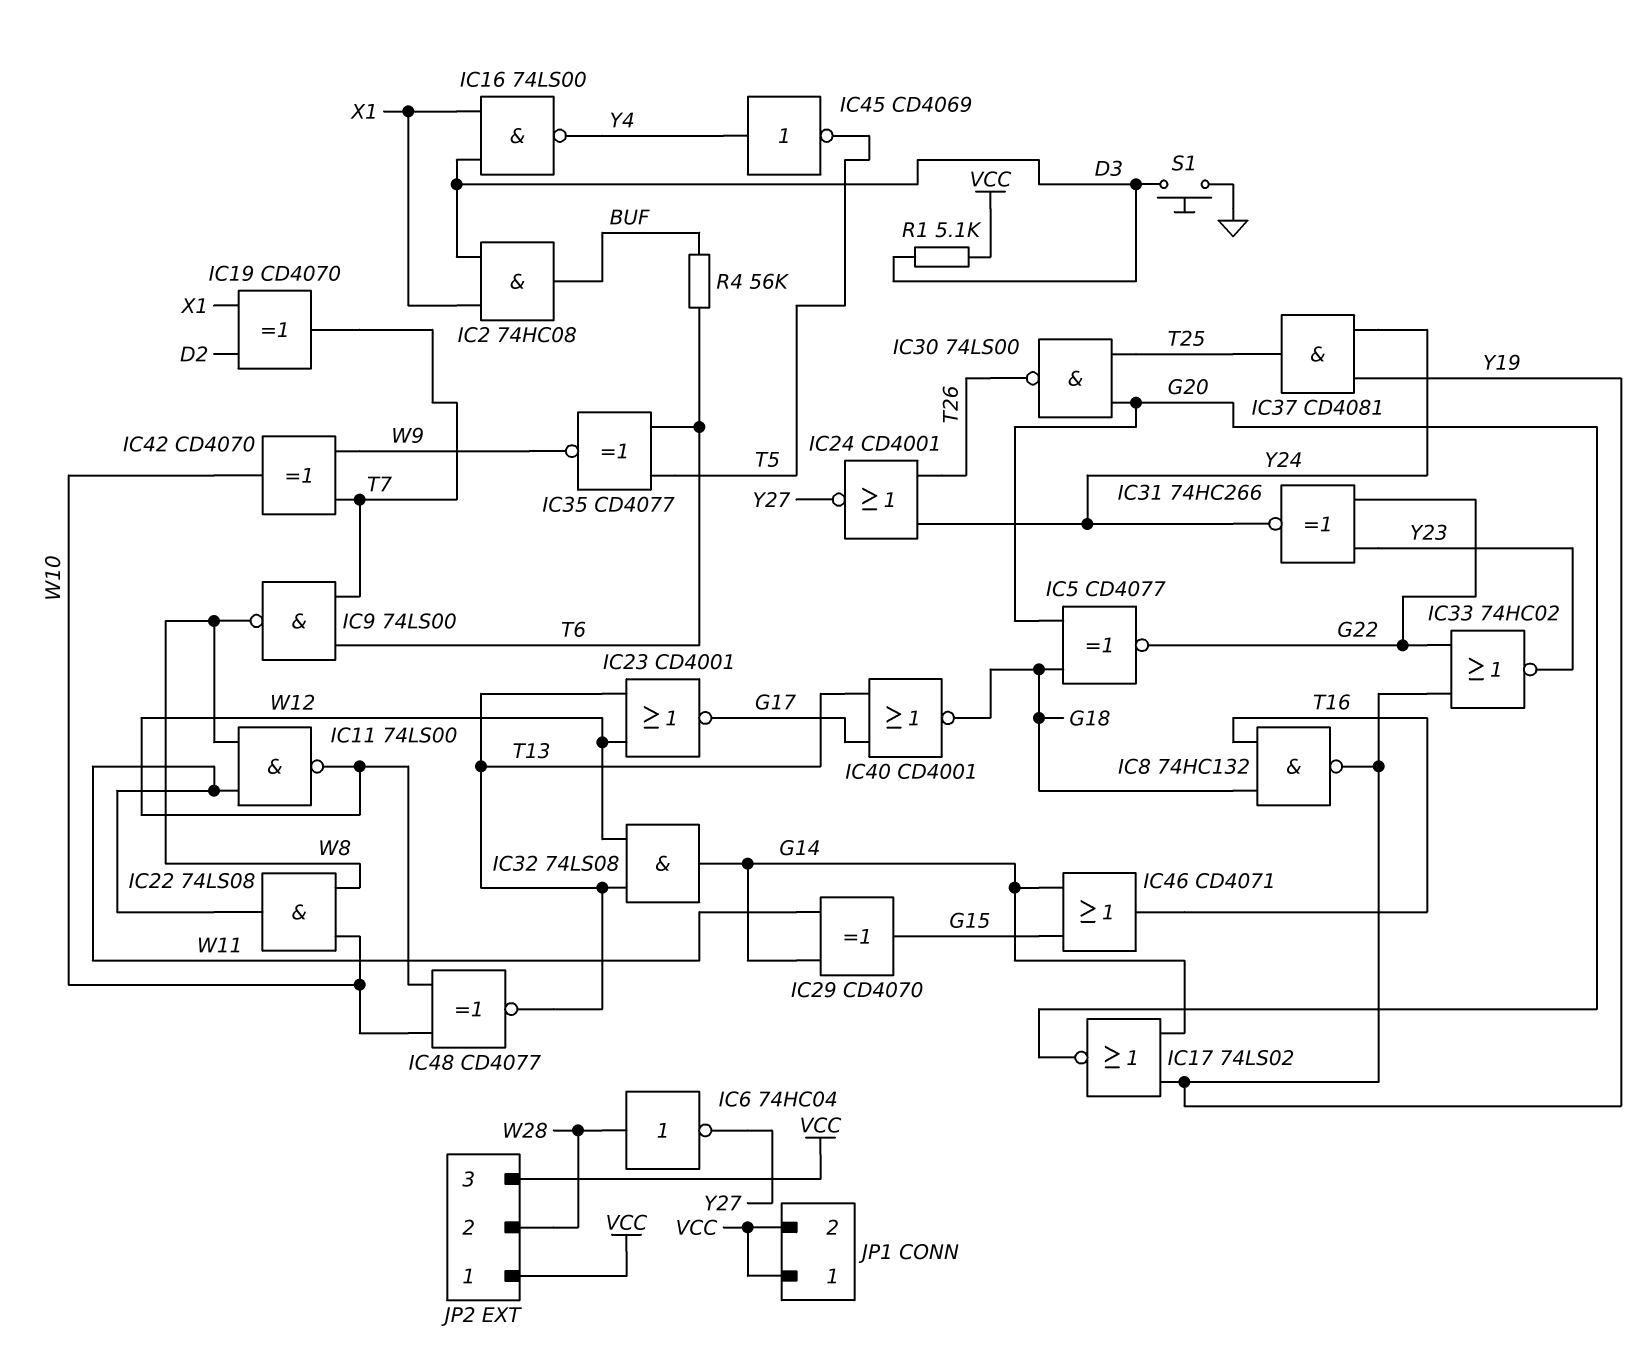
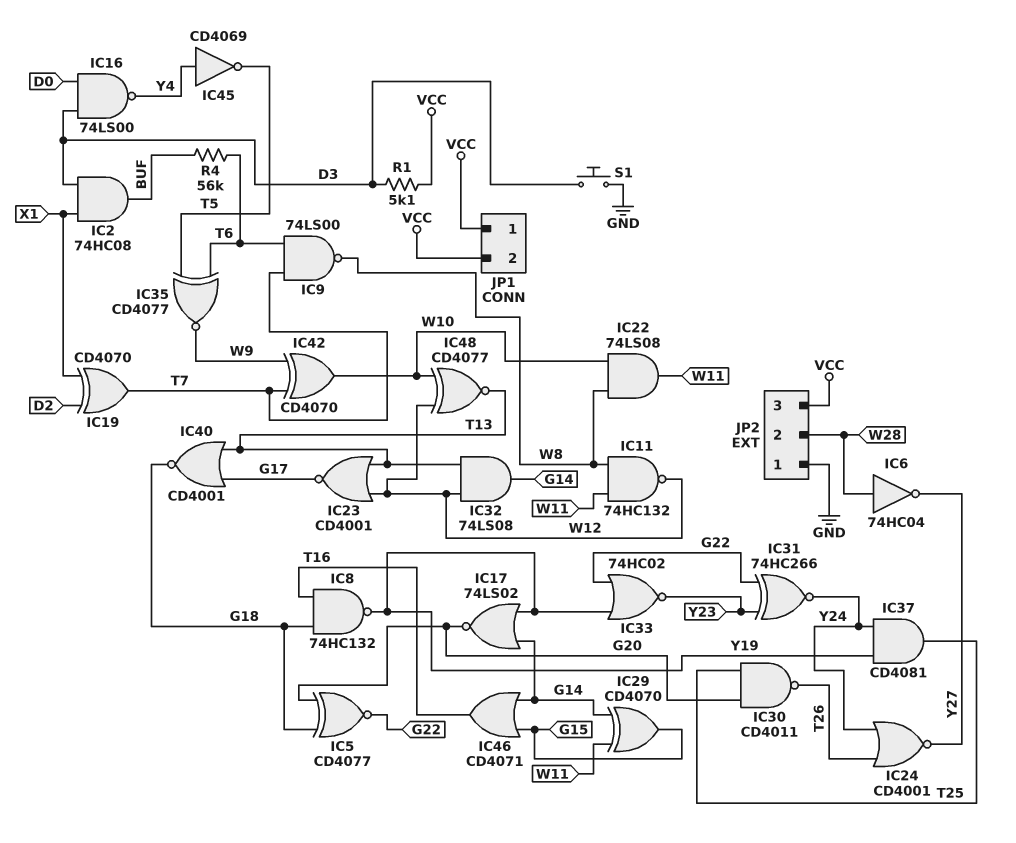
IC11: NAND 74LS00 (in W8, in W11, out W12) -> NAND 74HC132 (in W8, in W11, out W12)
IC16: NAND 74LS00 (in D3, in X1, out Y4) -> NAND 74LS00 (in D0, in D3, out Y4)
IC30: NAND 74LS00 (in G20, in T25, out T26) -> NAND CD4011 (in G20, in T25, out T26)
JP2 pin 1: VCC -> GND

